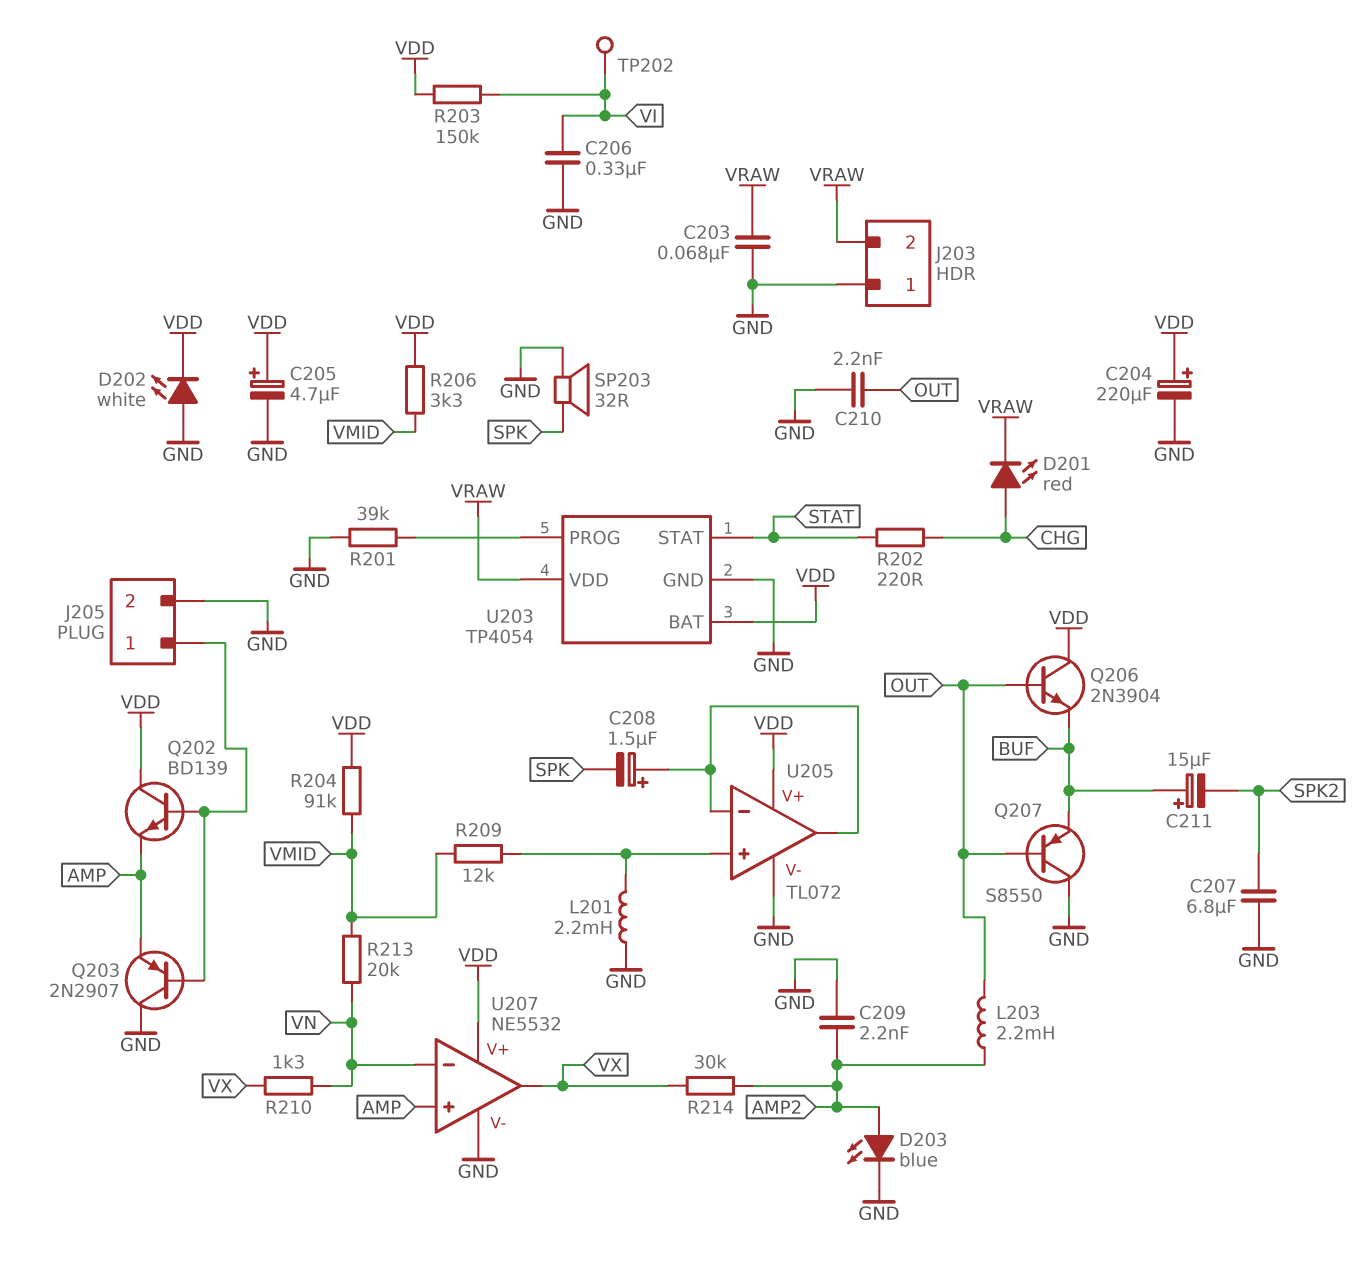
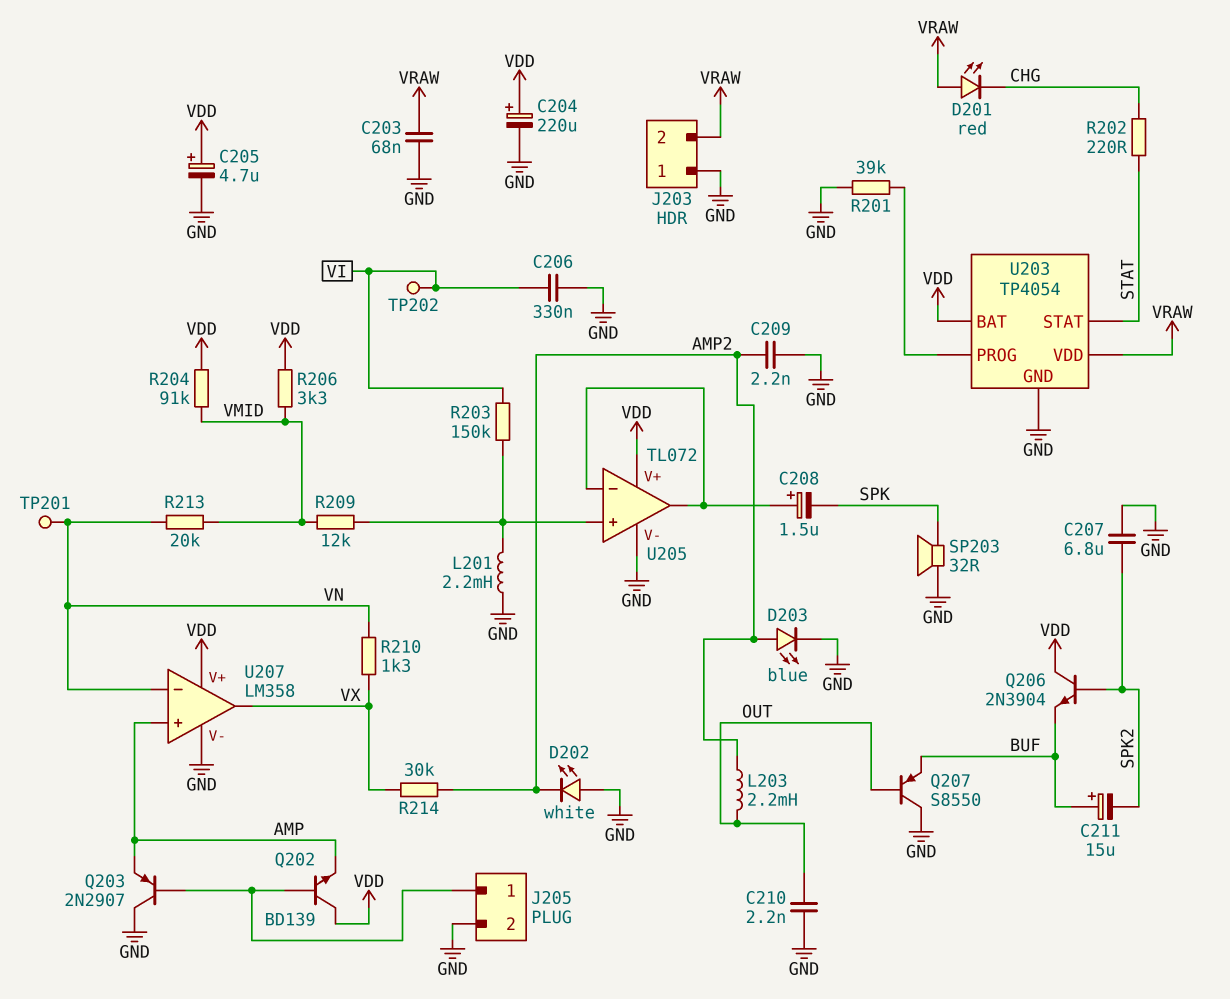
D201: LED red (A CHG, K VRAW) -> LED red (A VRAW, K CHG)
D202: LED white (A GND, K VDD) -> LED white (A GND, K AMP2)
Q206: NPN 2N3904 (B OUT, C VDD, E BUF) -> NPN 2N3904 (B SPK2, C VDD, E BUF)
R203: 150k (VDD, VI) -> 150k (U205/in+, VI)
TP201: none -> test point (VN)
U207: NE5532 -> LM358

